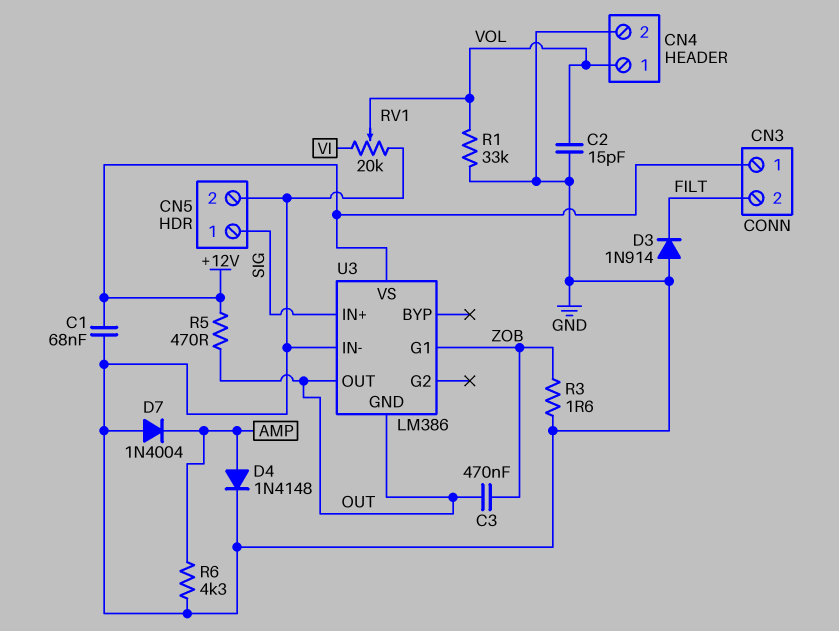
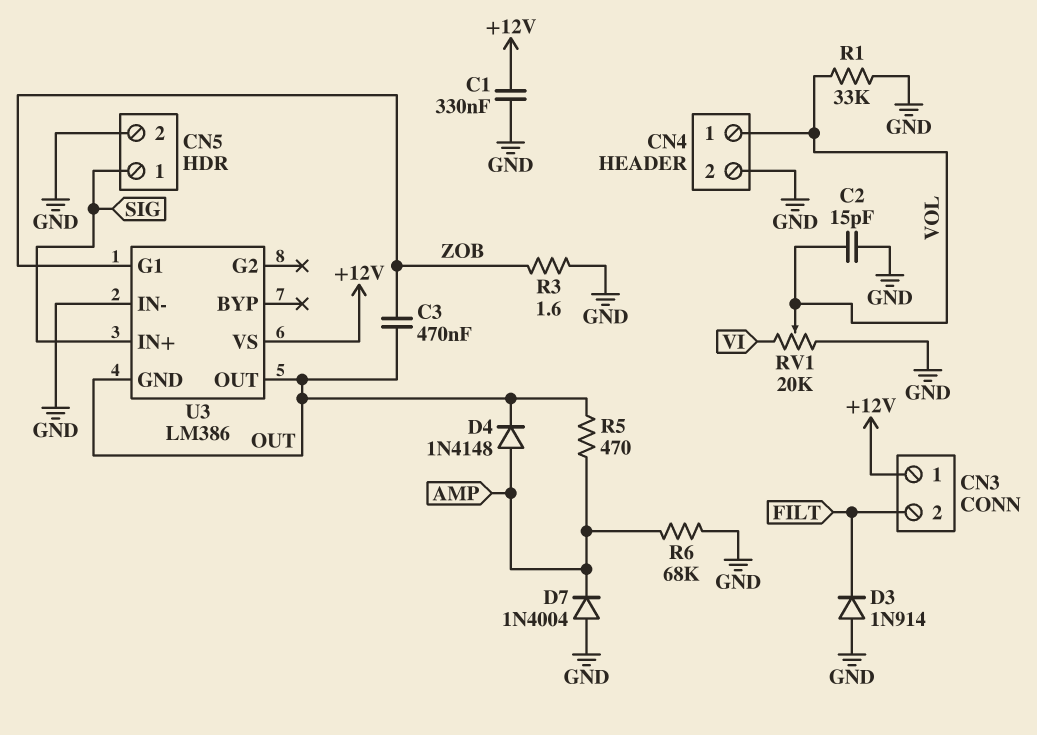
C1: 68nF (+12V, GND) -> 330nF (+12V, GND)
D4: diode 1N4148 (A AMP, K GND) -> diode 1N4148 (A AMP, K OUT)
R5: 470 (+12V, OUT) -> 470 (AMP, OUT)
R6: 4.3k (AMP, GND) -> 68k (AMP, GND)

